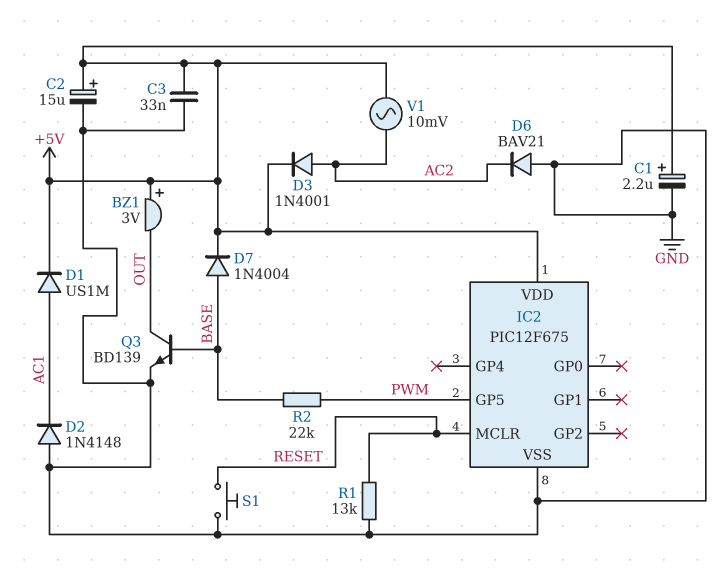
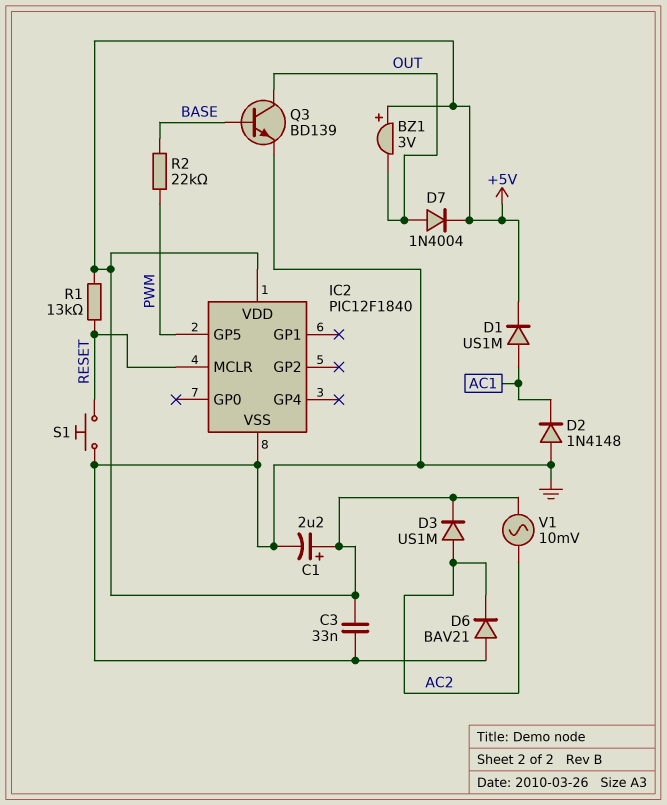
C2: 15uF (plus +5V, minus GND) -> none
D3: diode 1N4001 (A AC2, K +5V) -> diode US1M (A AC2, K +5V)
D7: diode 1N4004 (A BASE, K +5V) -> diode 1N4004 (A OUT, K +5V)
IC2: PIC12F675 -> PIC12F1840
R1: 13k (GND, RESET) -> 13k (+5V, RESET)

